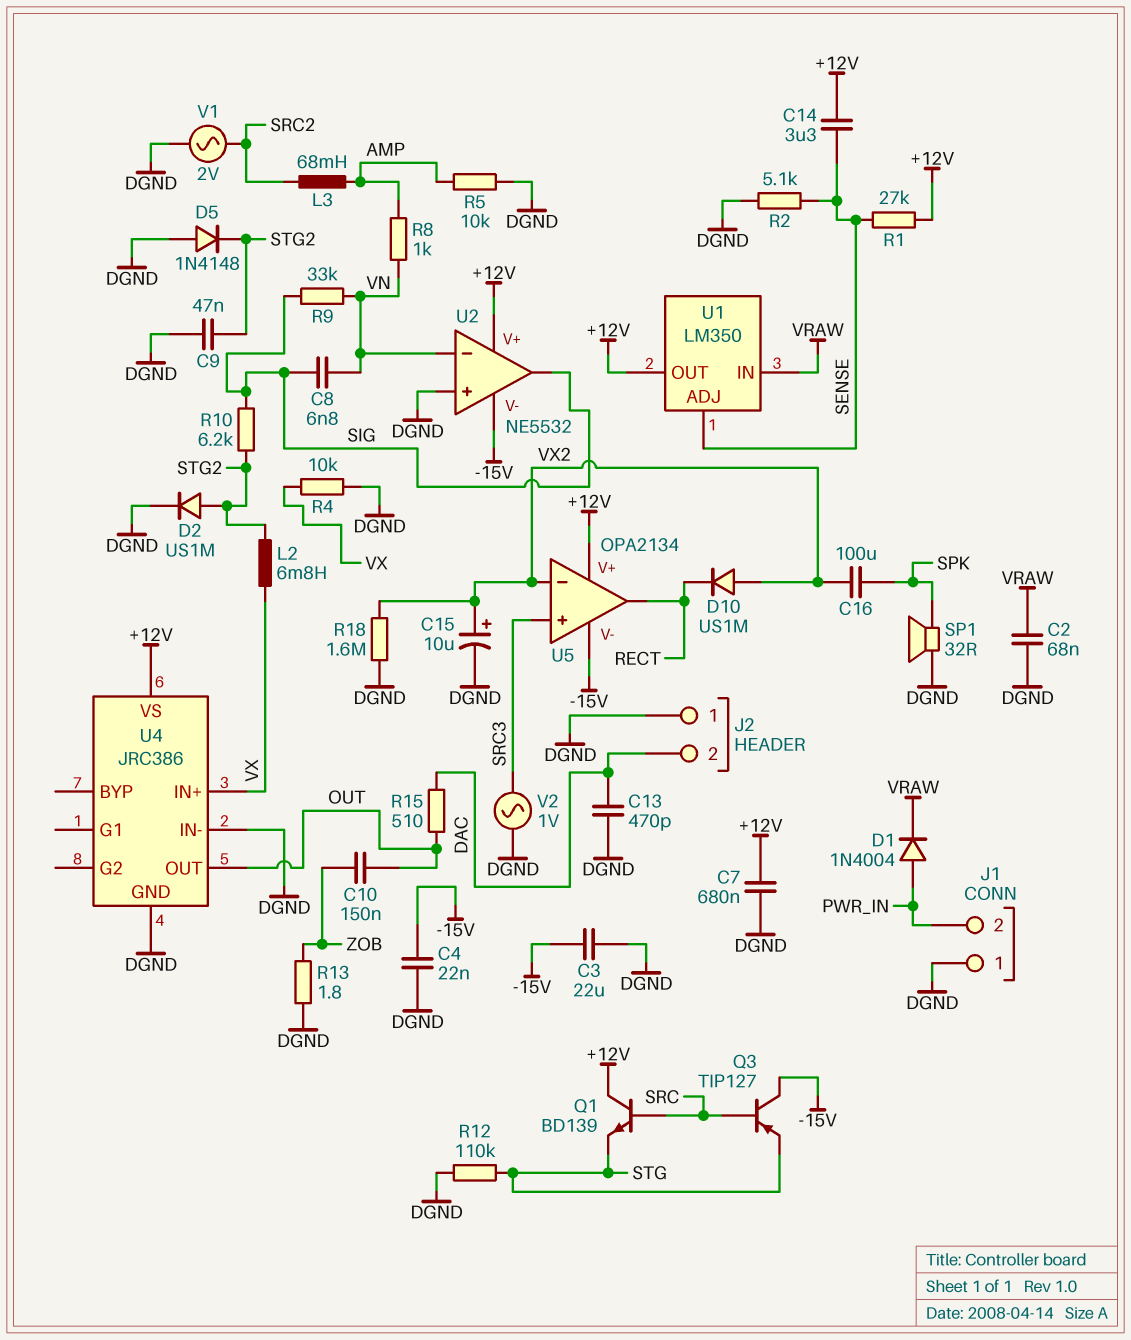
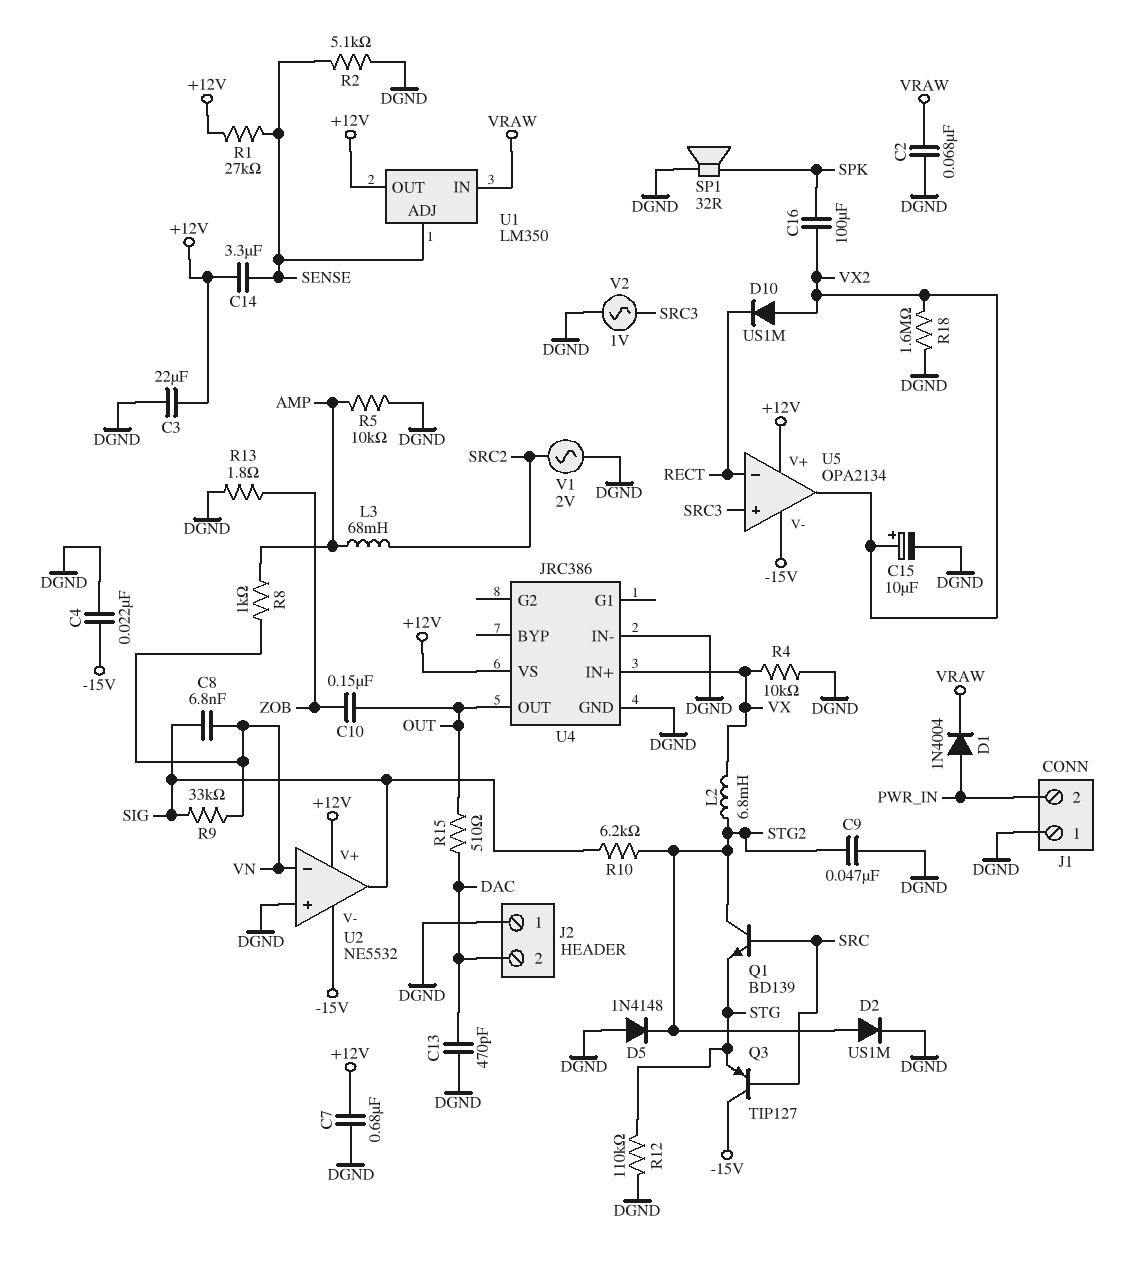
C3: 22uF (-15V, DGND) -> 22uF (+12V, DGND)
Q1: NPN BD139 (B SRC, C +12V, E STG) -> NPN BD139 (B SRC, C STG2, E STG)
U5 pin in-: VX2 -> RECT
U5 pin out: RECT -> VX2

